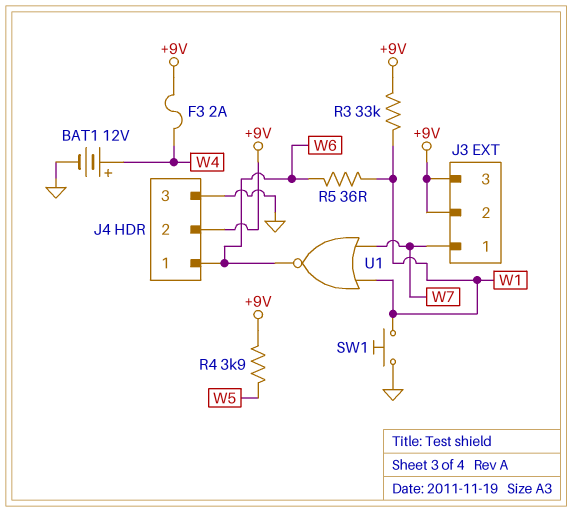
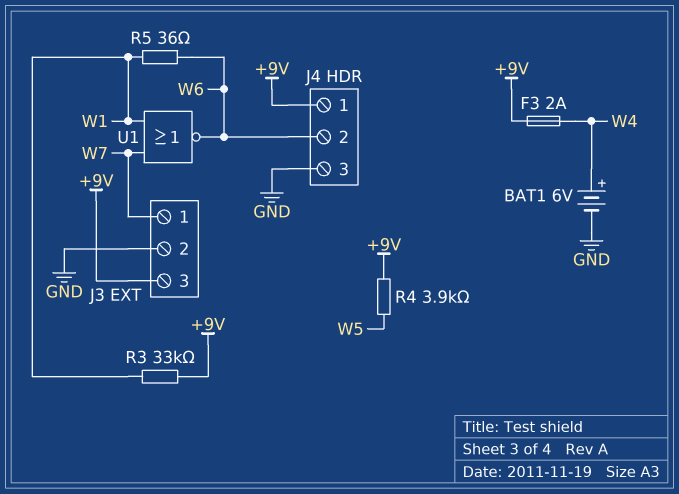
BAT1: 12V (plus W4, minus GND) -> 6V (plus W4, minus GND)
J3 pin 2: +9V -> GND
J4 pin 1: W6 -> +9V
J4 pin 2: +9V -> W6
SW1: button (GND, W1) -> none

